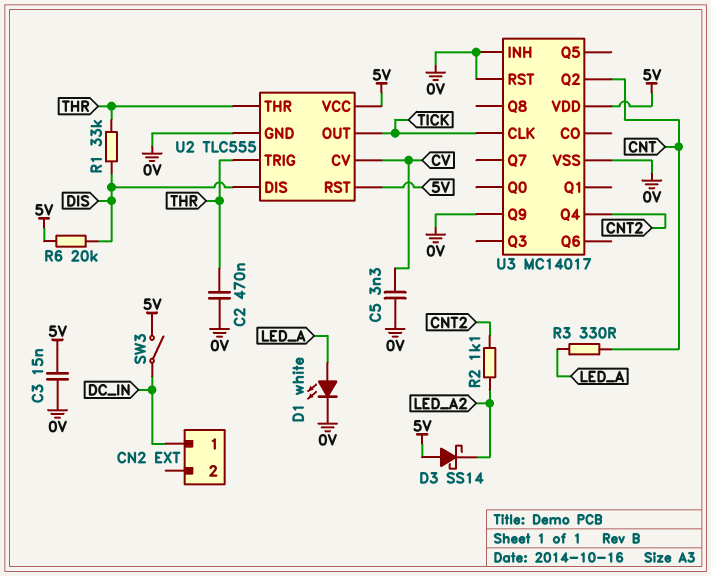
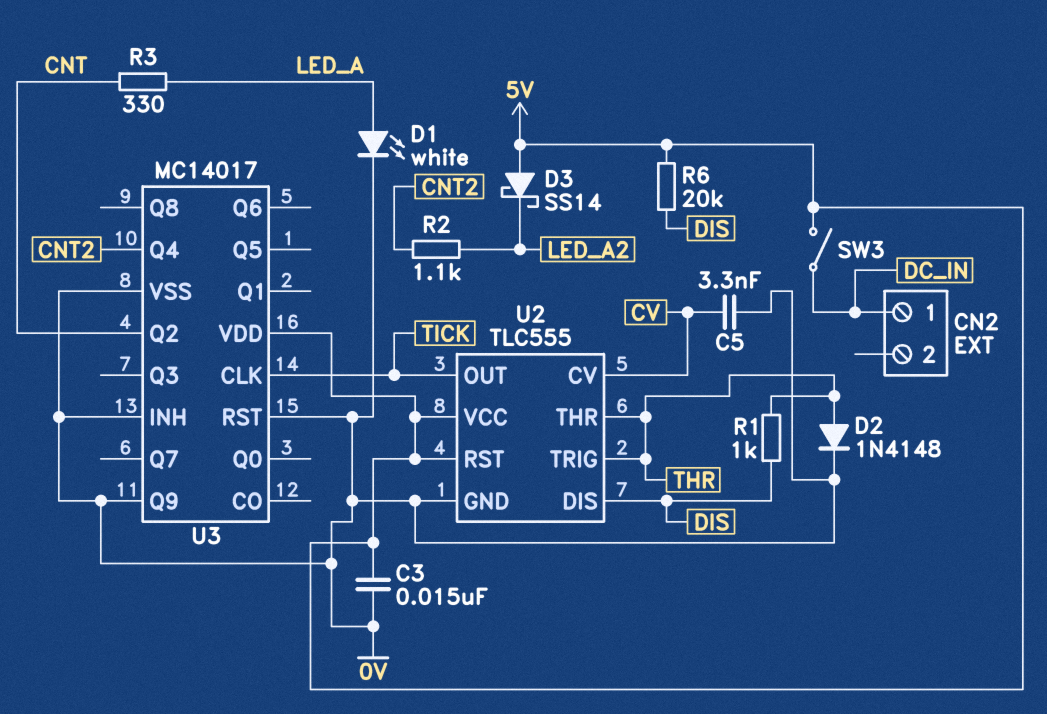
C2: 470nF (0V, THR) -> none
D2: none -> diode 1N4148 (A THR, K 0V)
R1: 33k (DIS, THR) -> 1k (DIS, THR)

